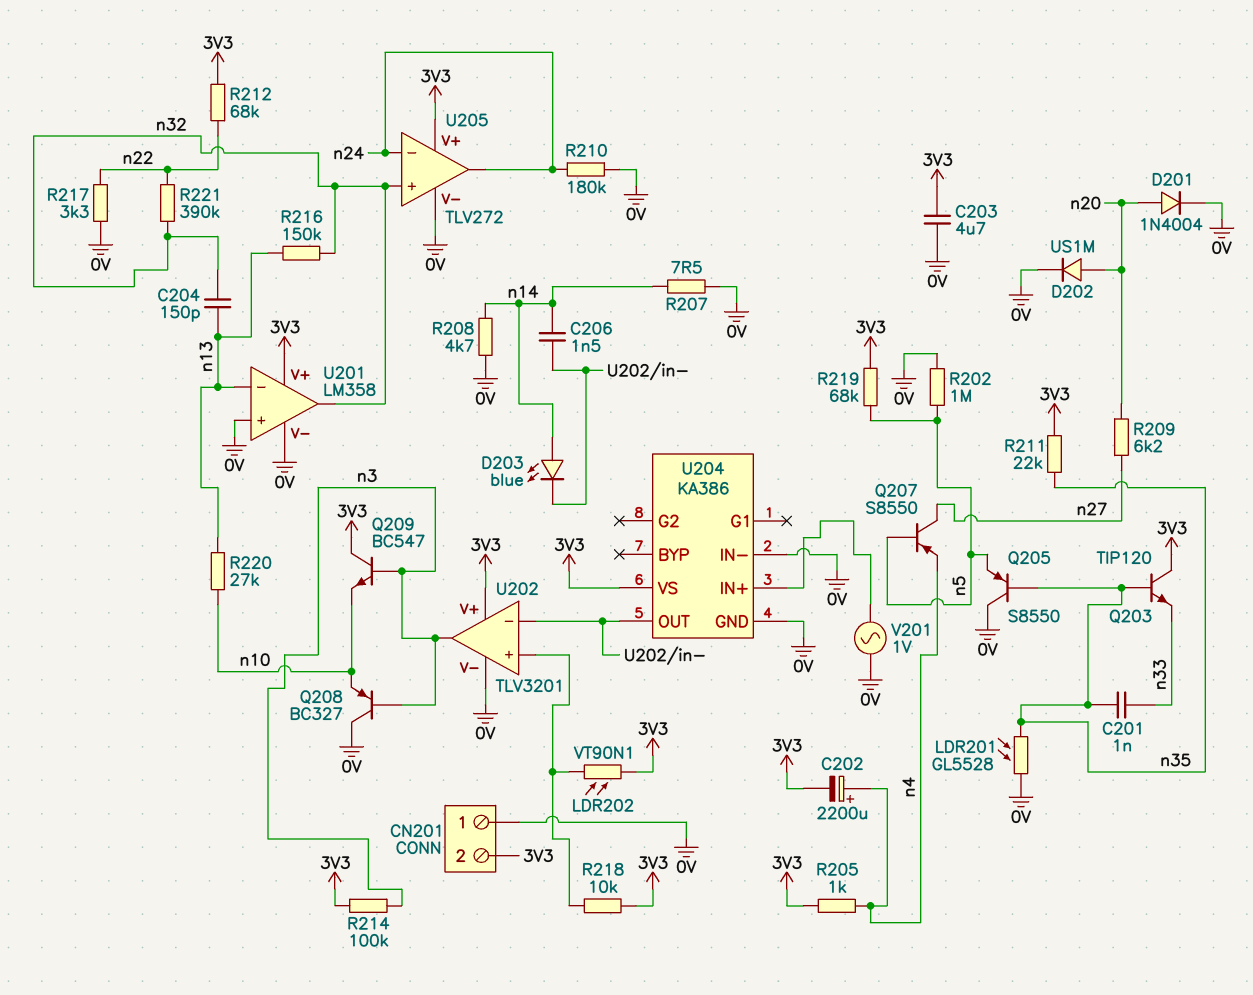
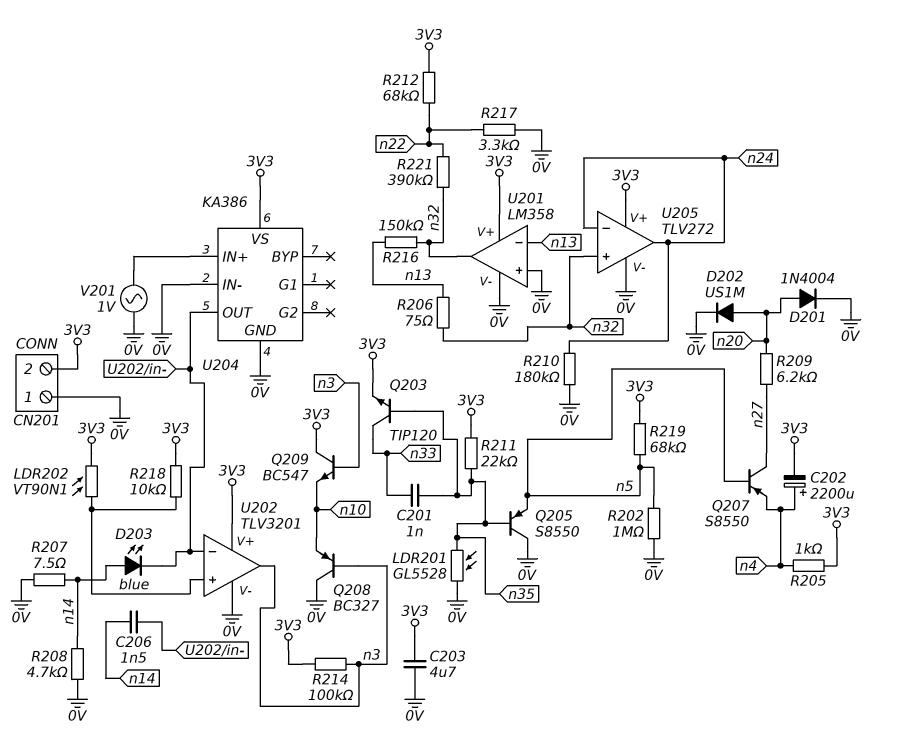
C204: 150pF (n13, n32) -> none
Q203: NPN TIP120 (B n35, C 3V3, E n33) -> NPN TIP120 (B n35, C n33, E 3V3)
R206: none -> 75 (n13, n32)
R220: 27k (n10, n13) -> none

